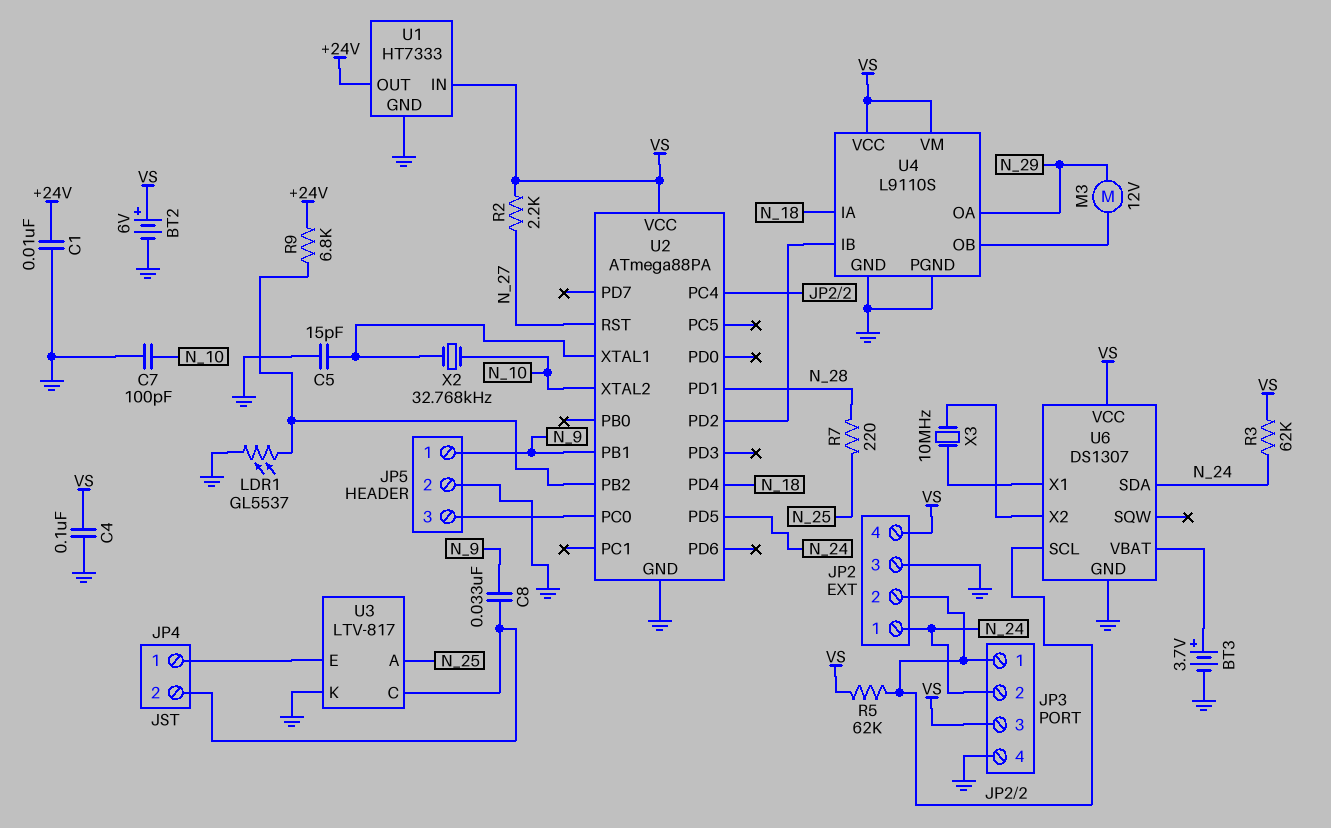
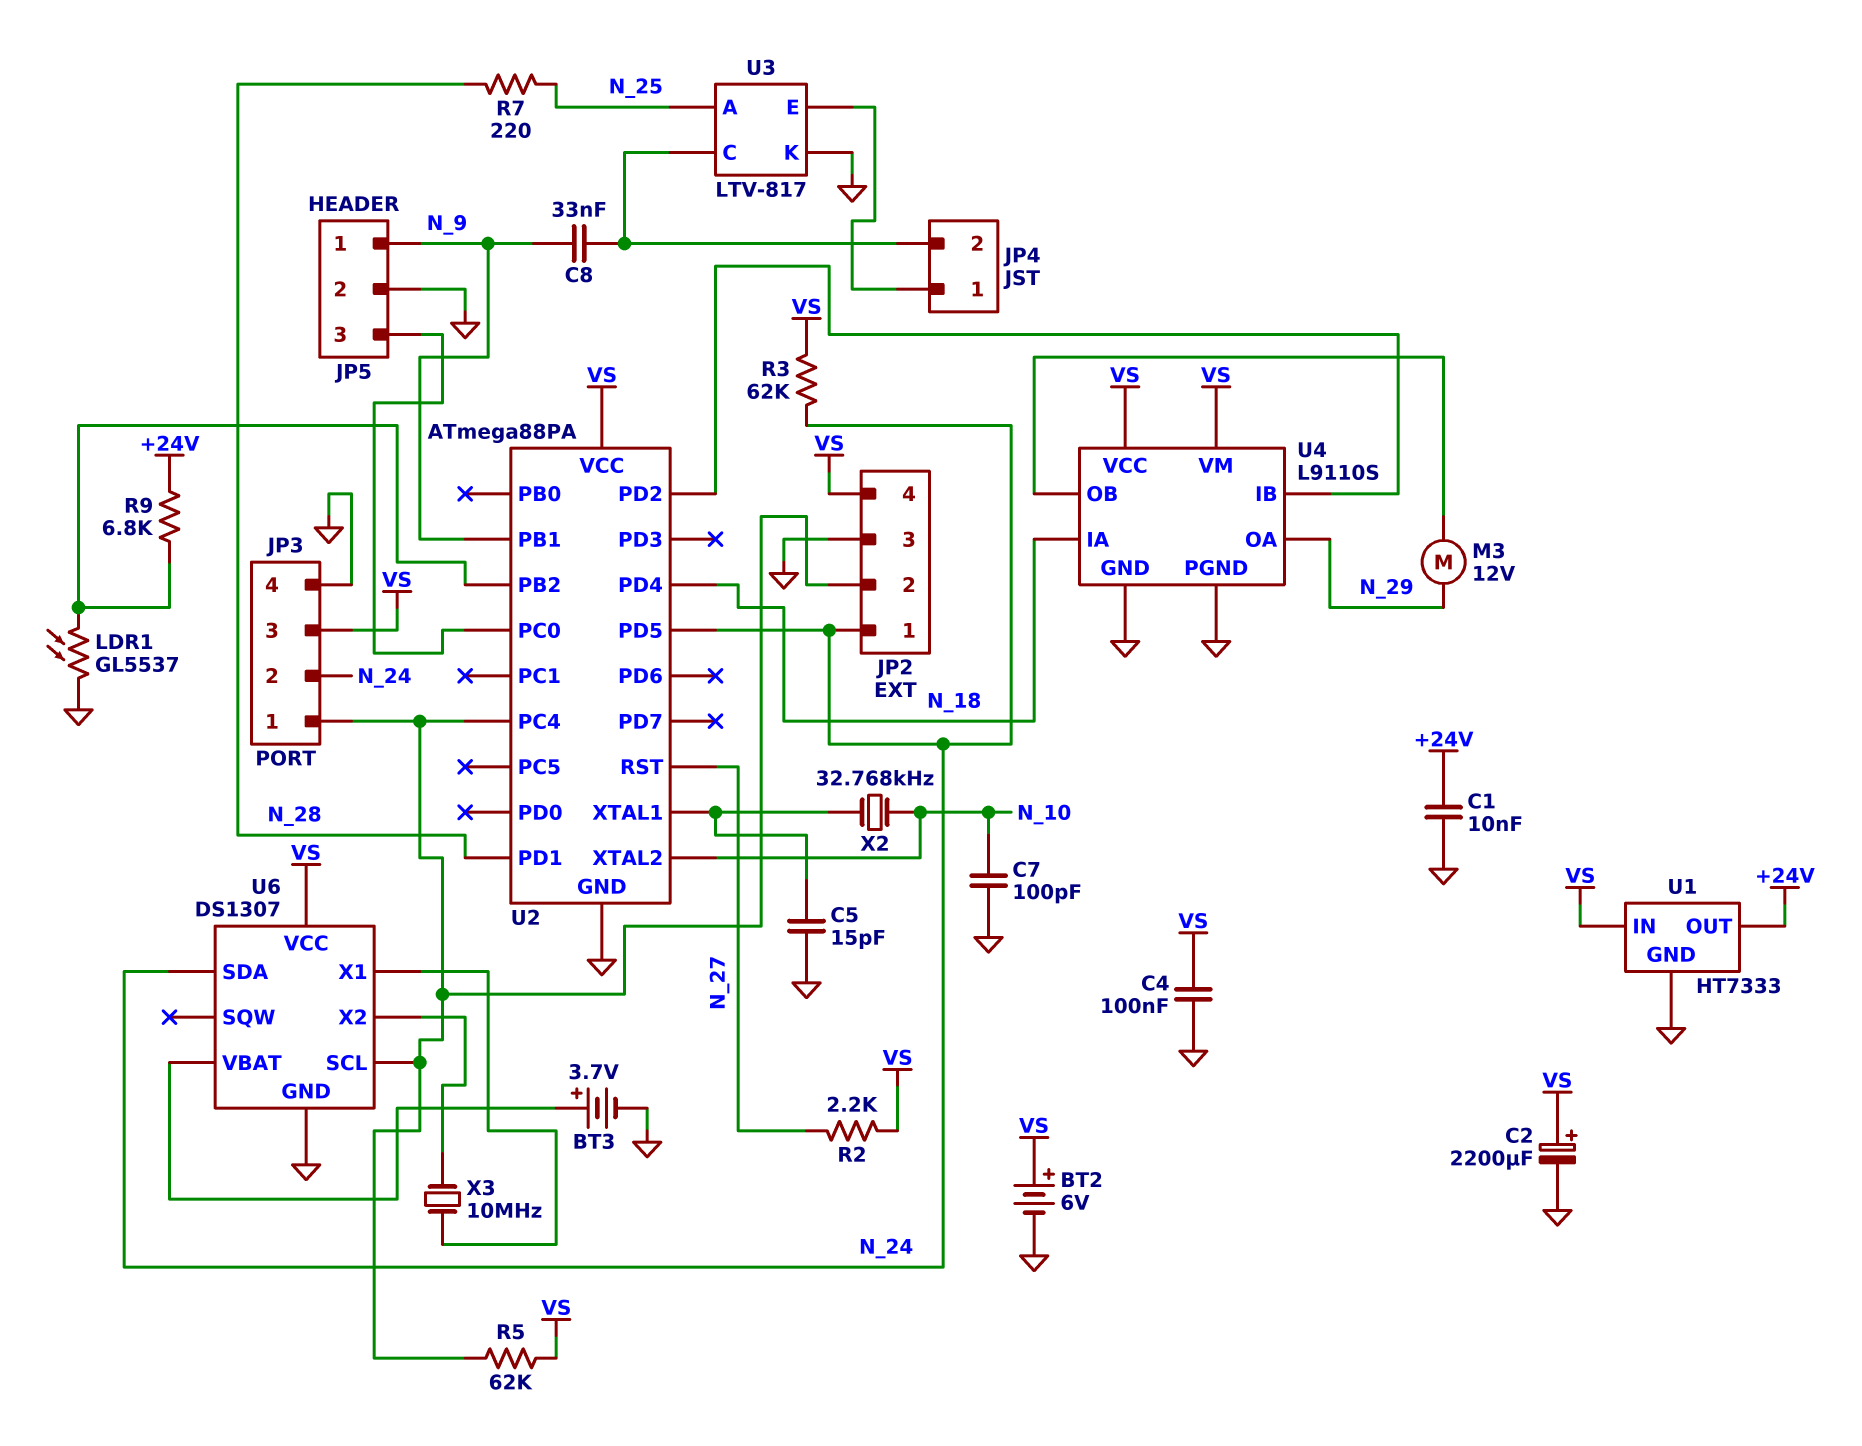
C2: none -> 2200uF (plus VS, minus GND)

